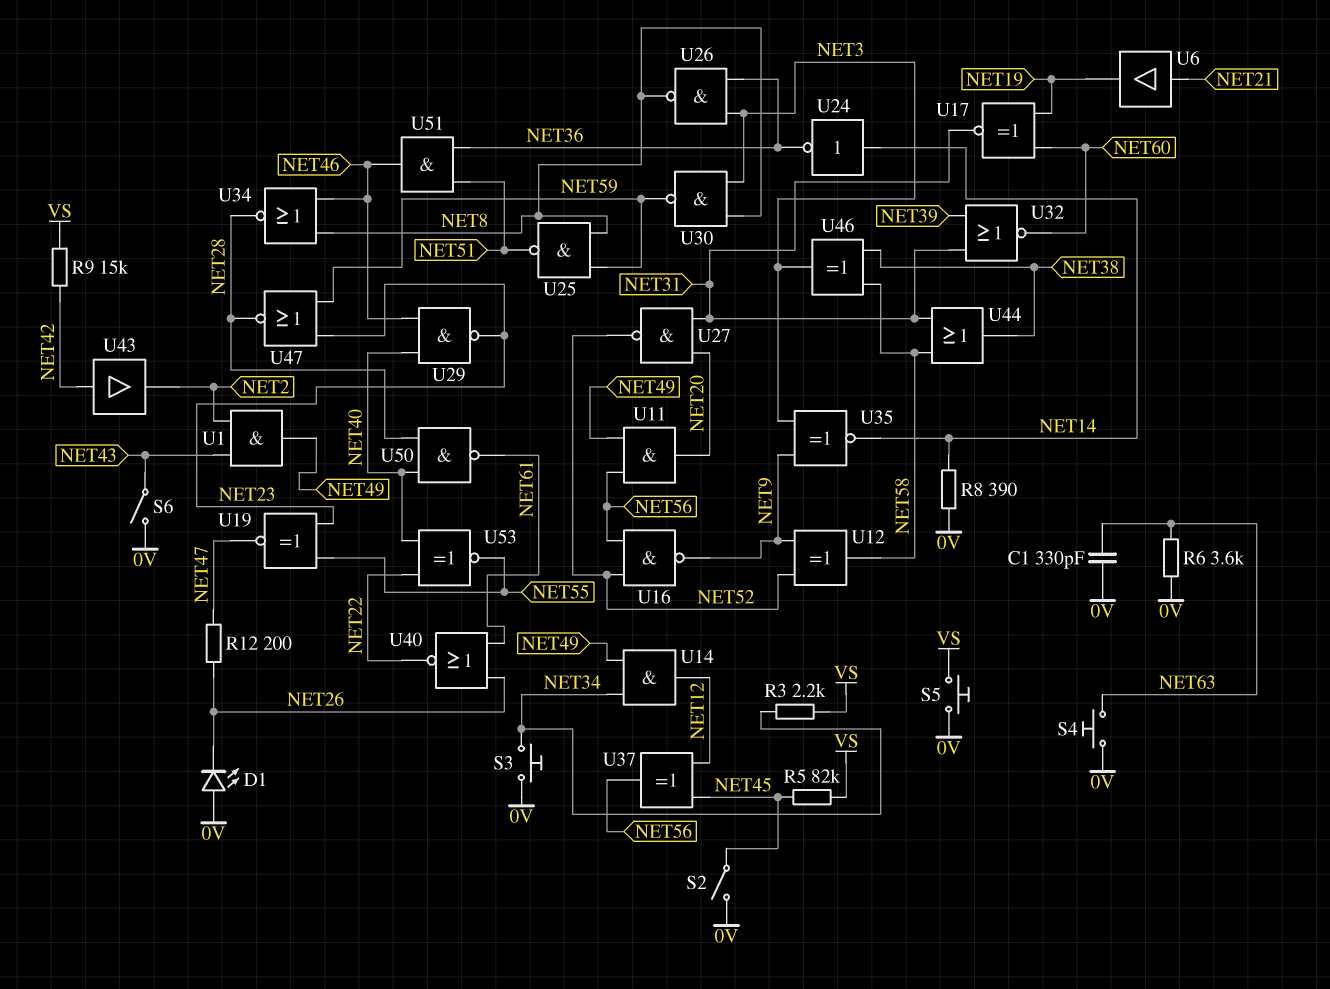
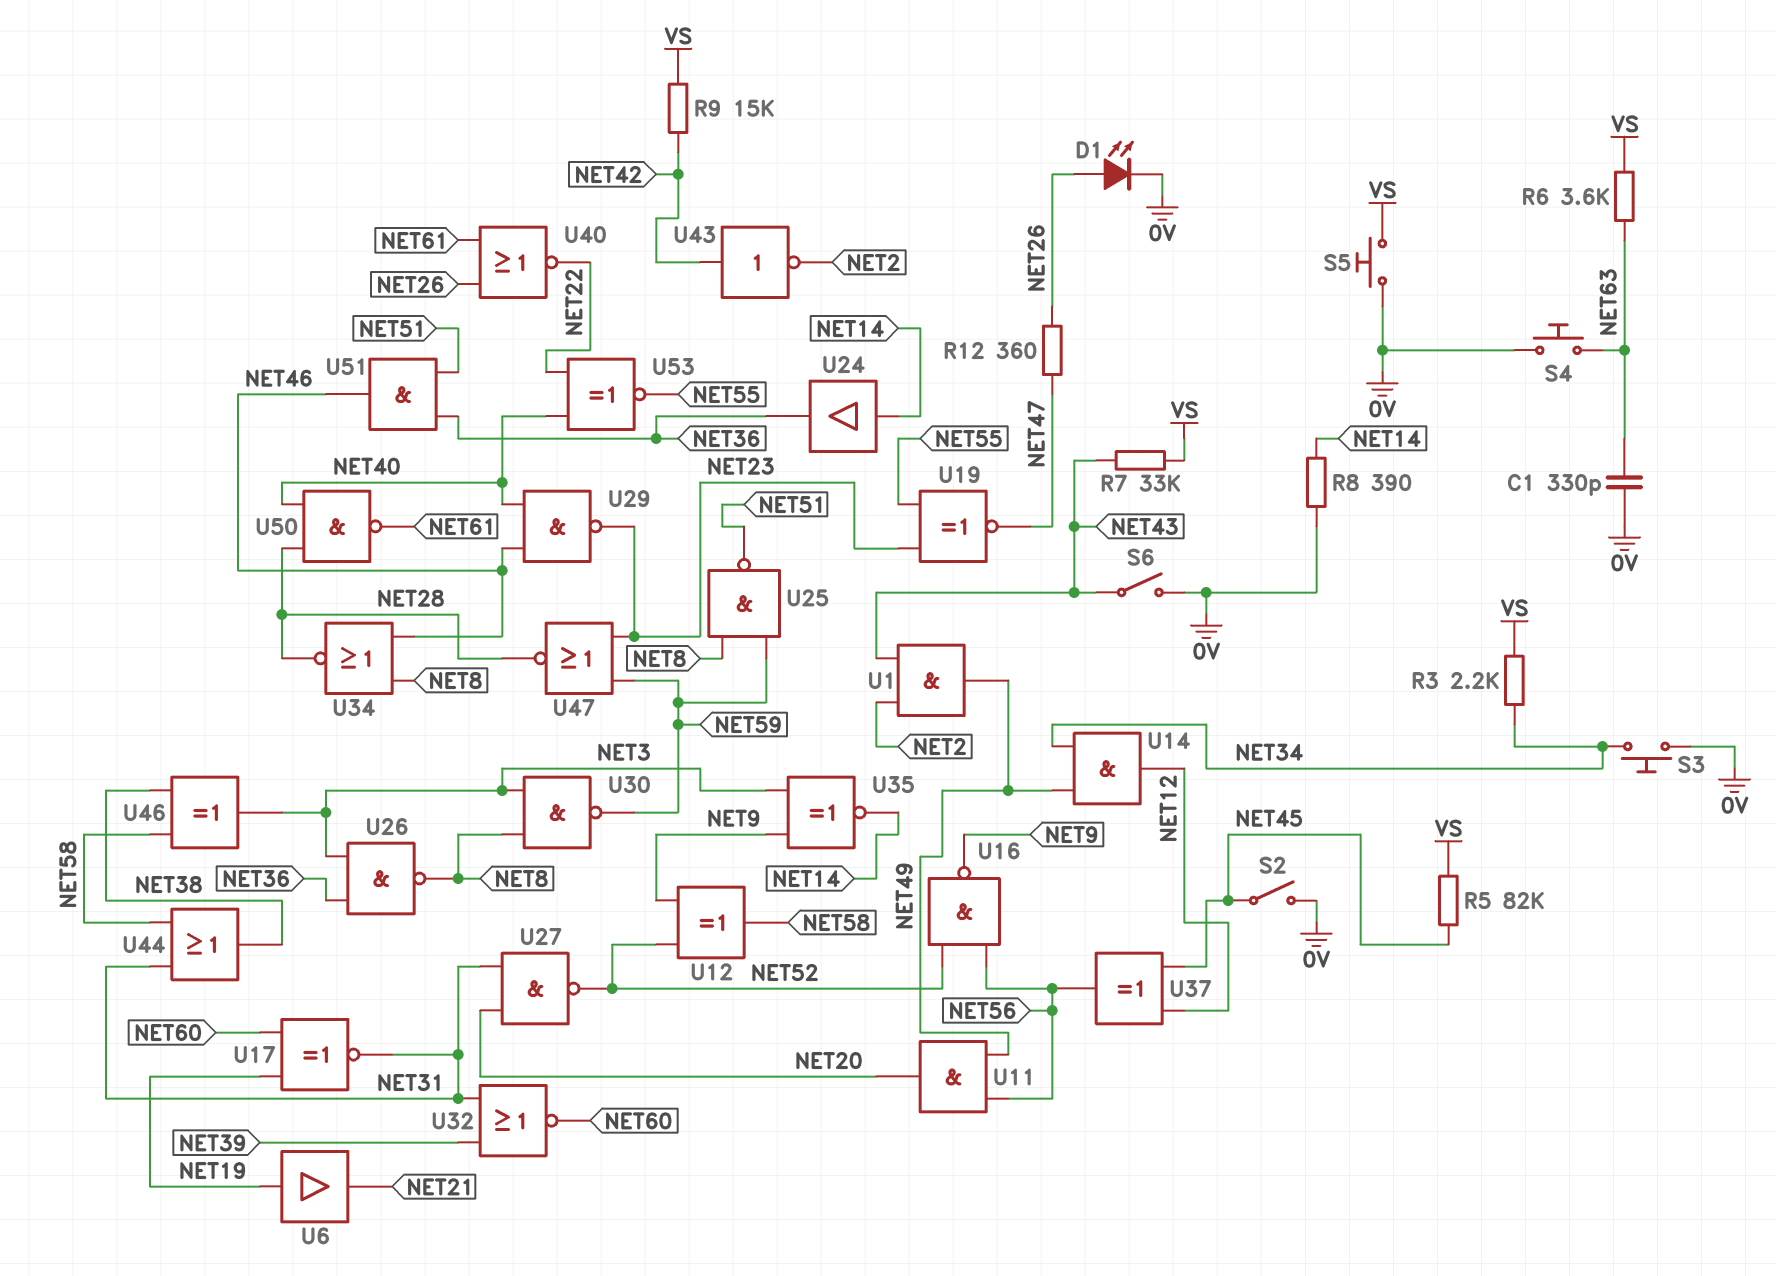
D1: LED (A 0V, K NET26) -> LED (A NET26, K 0V)
R6: 3.6k (0V, NET63) -> 3.6k (NET63, VS)
R7: none -> 33k (NET43, VS)
R12: 200 (NET26, NET47) -> 360 (NET26, NET47)
U6: buffer (in NET21, out NET19) -> buffer (in NET19, out NET21)
U24: NOT (in NET14, out NET36) -> buffer (in NET14, out NET36)
U43: buffer (in NET42, out NET2) -> NOT (in NET42, out NET2)

